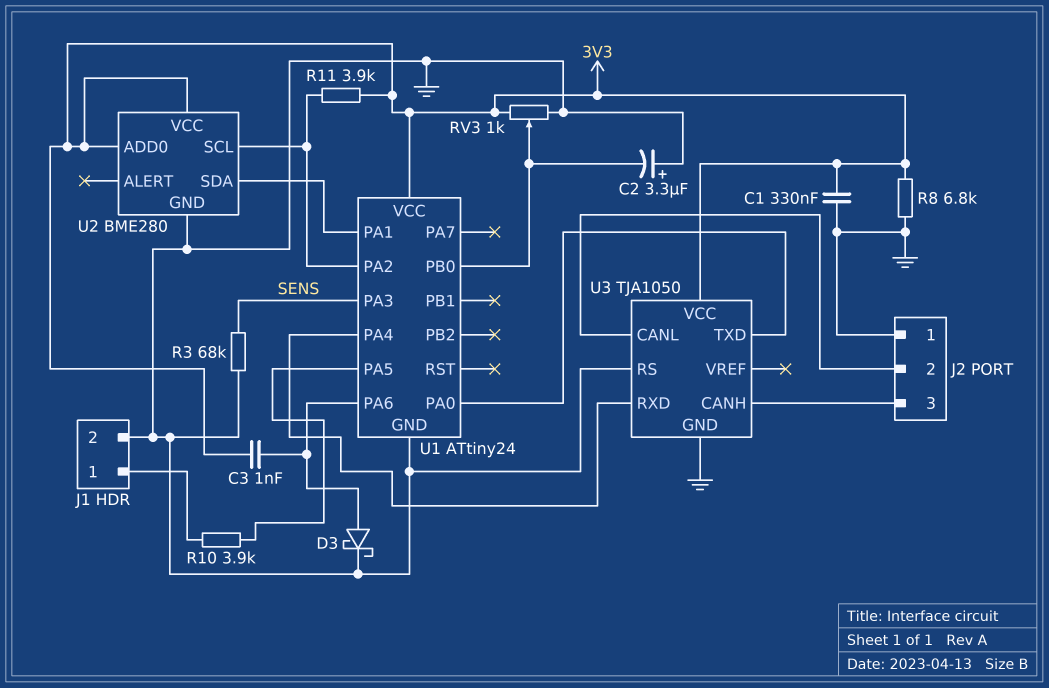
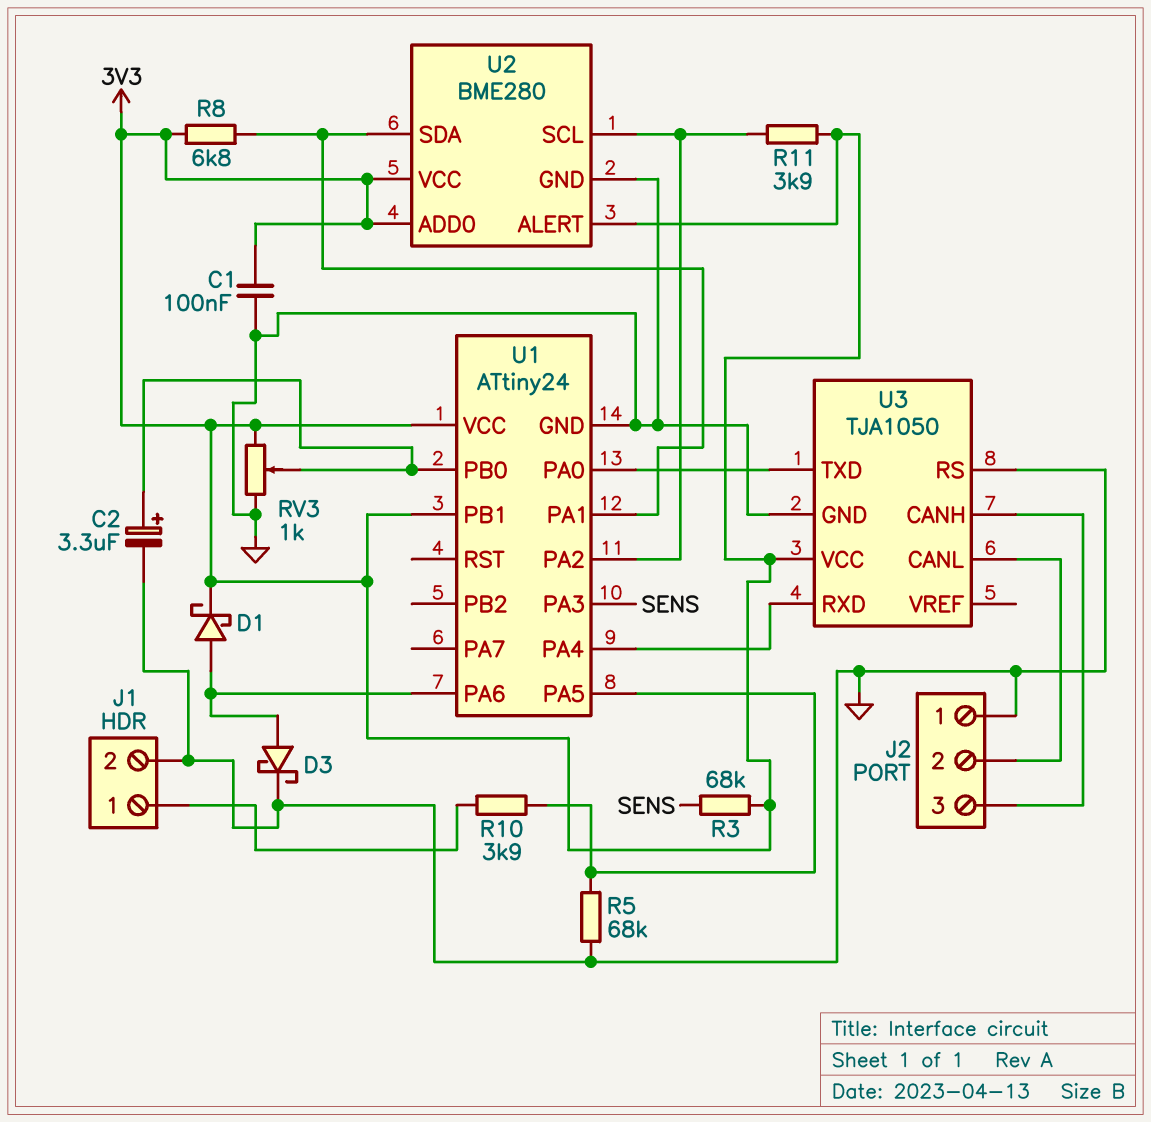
C1: 330nF (3V3, GND) -> 100nF (3V3, GND)
C2: 3.3uF (plus GND, minus U1/PB0) -> 3.3uF (plus U1/PB0, minus GND)
C3: 1nF (3V3, U1/PA6) -> none
D1: none -> schottky (A U1/PA6, K 3V3)
R3: 68k (GND, SENS) -> 68k (3V3, SENS)
R5: none -> 68k (GND, U1/PA5)
R8: 6.8k (3V3, GND) -> 6.8k (3V3, U1/PA1)
U1 pin PB1: none -> 3V3
U2 pin ALERT: none -> 3V3

